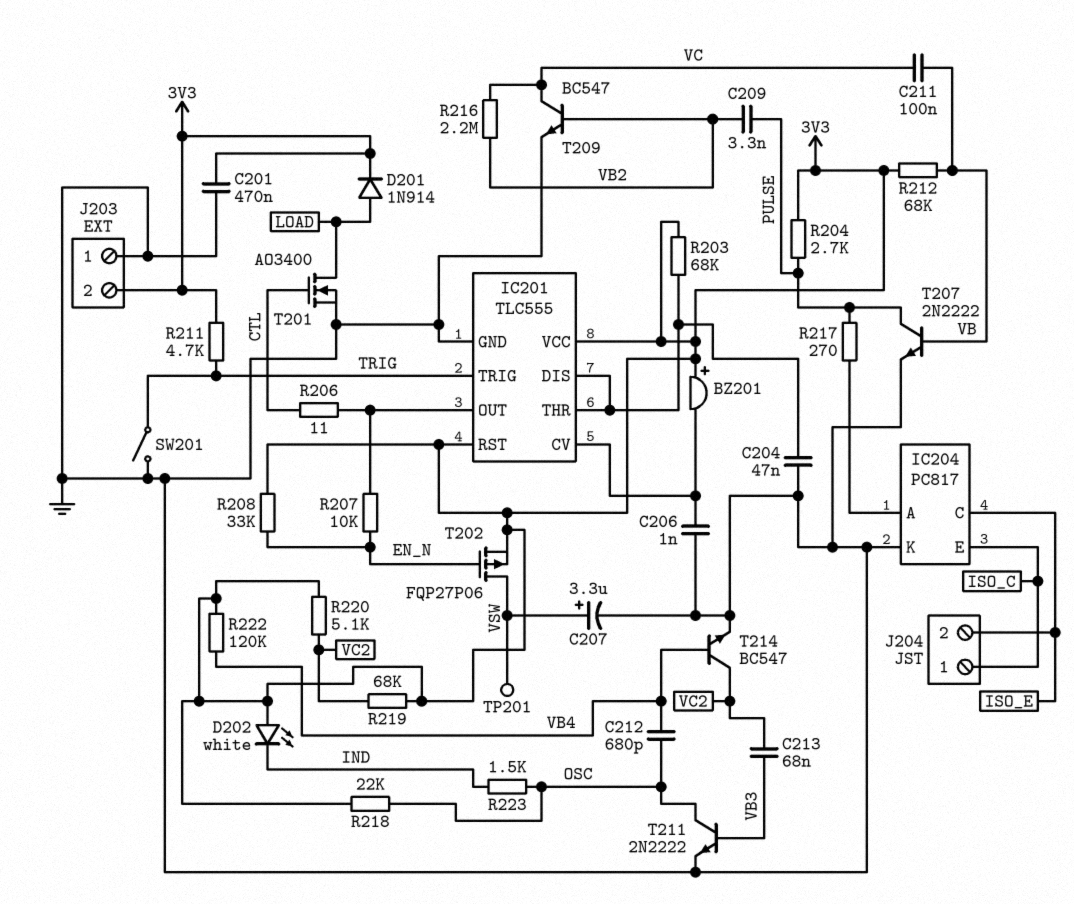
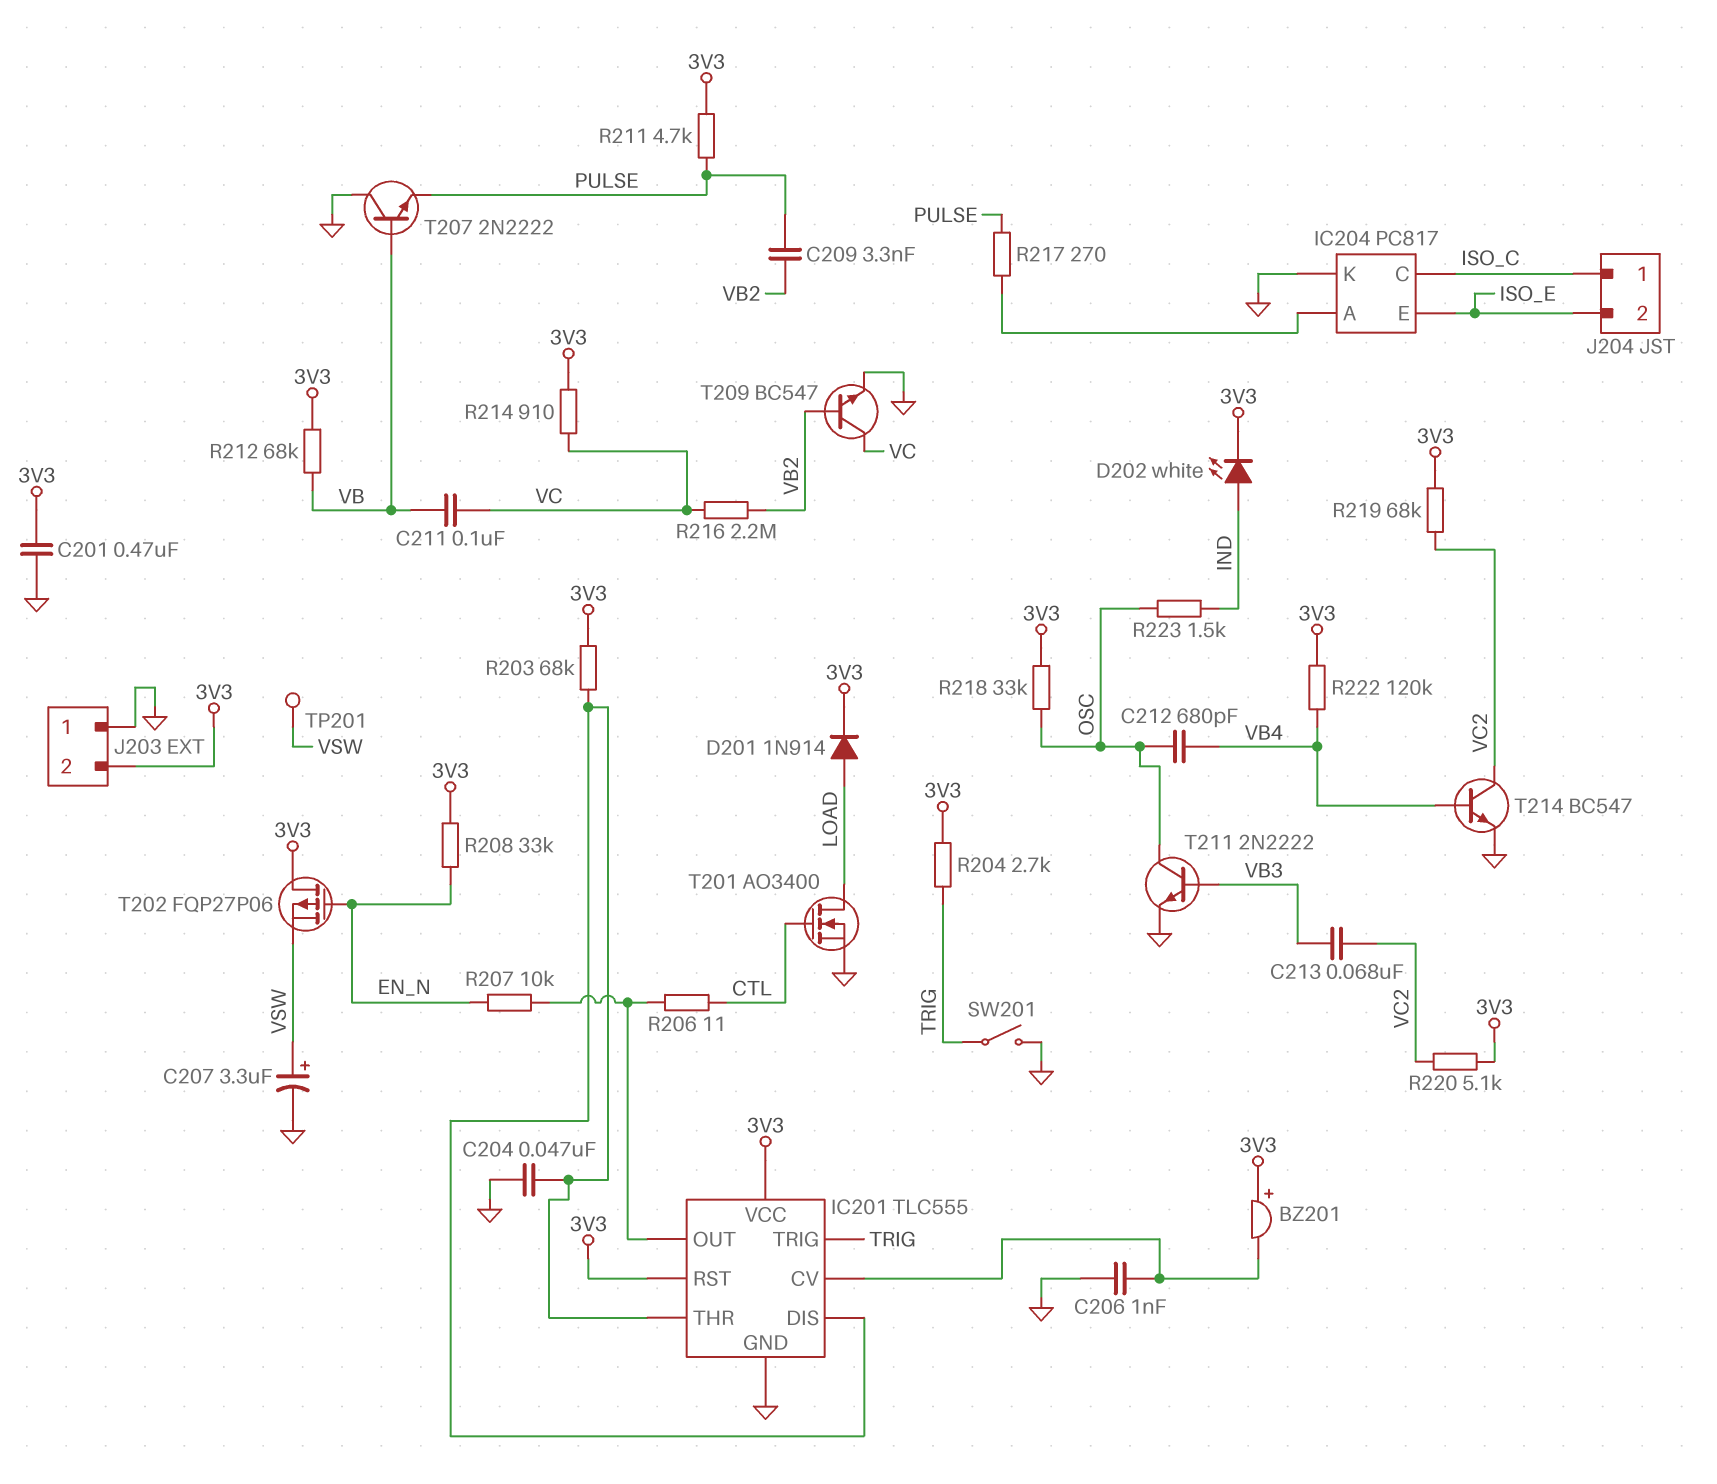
D202: LED white (A 3V3, K IND) -> LED white (A IND, K 3V3)
IC204 pin C: ISO_E -> ISO_C
IC204 pin E: ISO_C -> ISO_E
R204: 2.7k (3V3, PULSE) -> 2.7k (3V3, TRIG)
R211: 4.7k (3V3, TRIG) -> 4.7k (3V3, PULSE)
R214: none -> 910 (3V3, VC)
R218: 22k (3V3, OSC) -> 33k (3V3, OSC)
T202: PMOS FQP27P06 (G EN_N, D VSW, S 3V3) -> PMOS FQP27P06 (G EN_N, D 3V3, S VSW)
T207: NPN 2N2222 (B VB, C PULSE, E GND) -> NPN 2N2222 (B VB, C GND, E PULSE)

